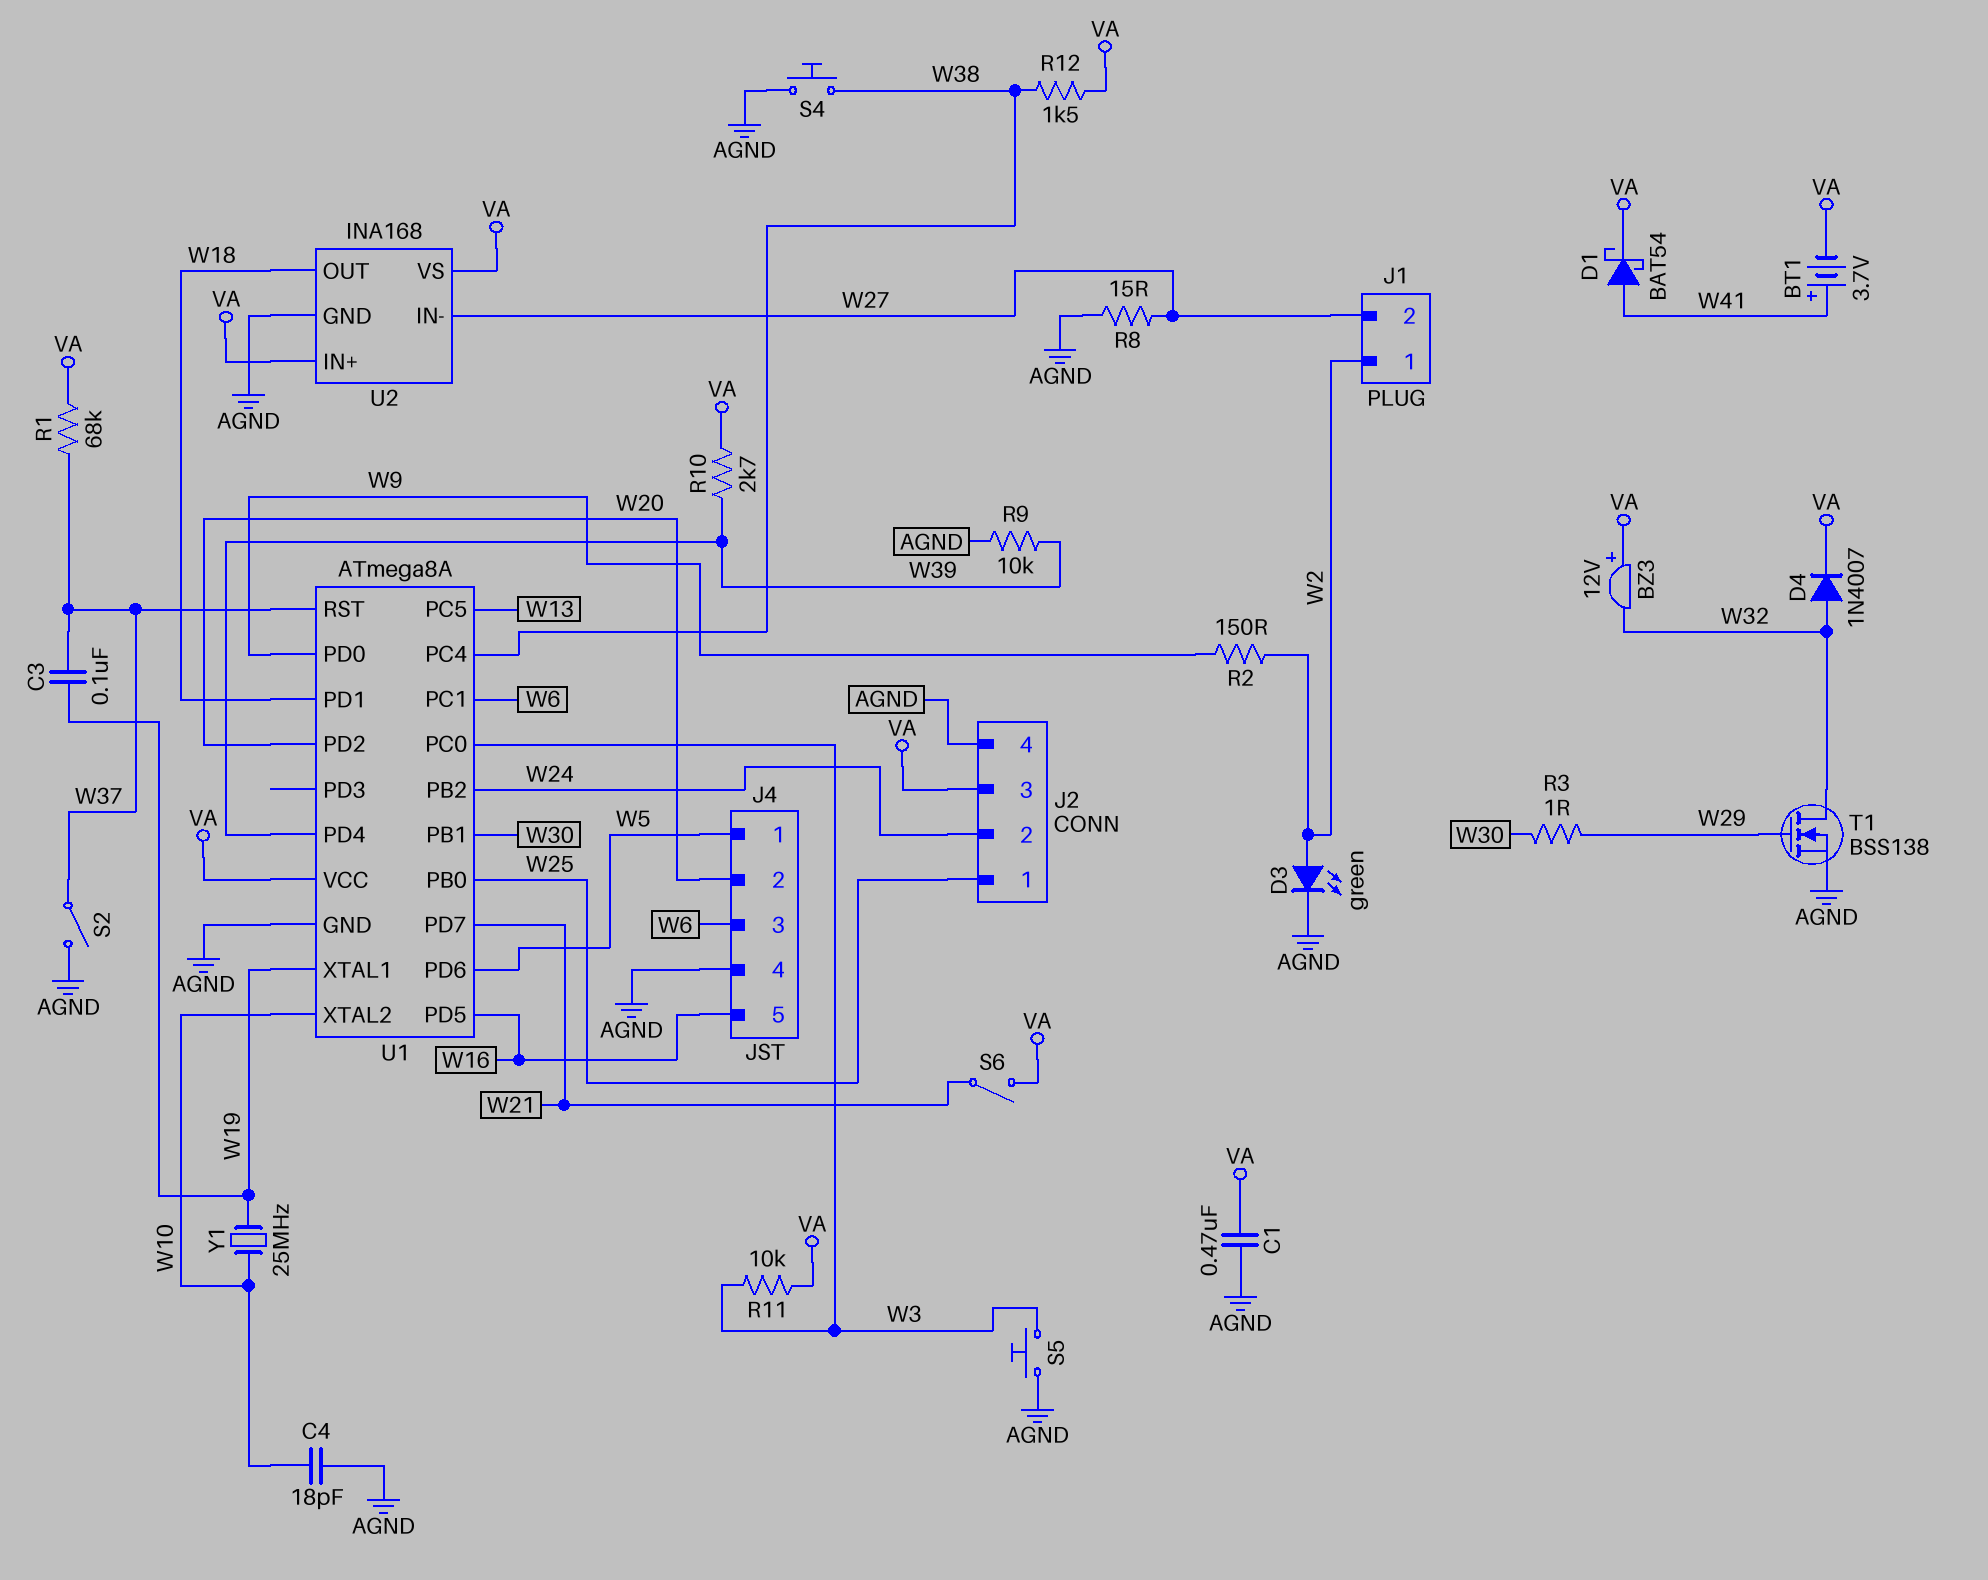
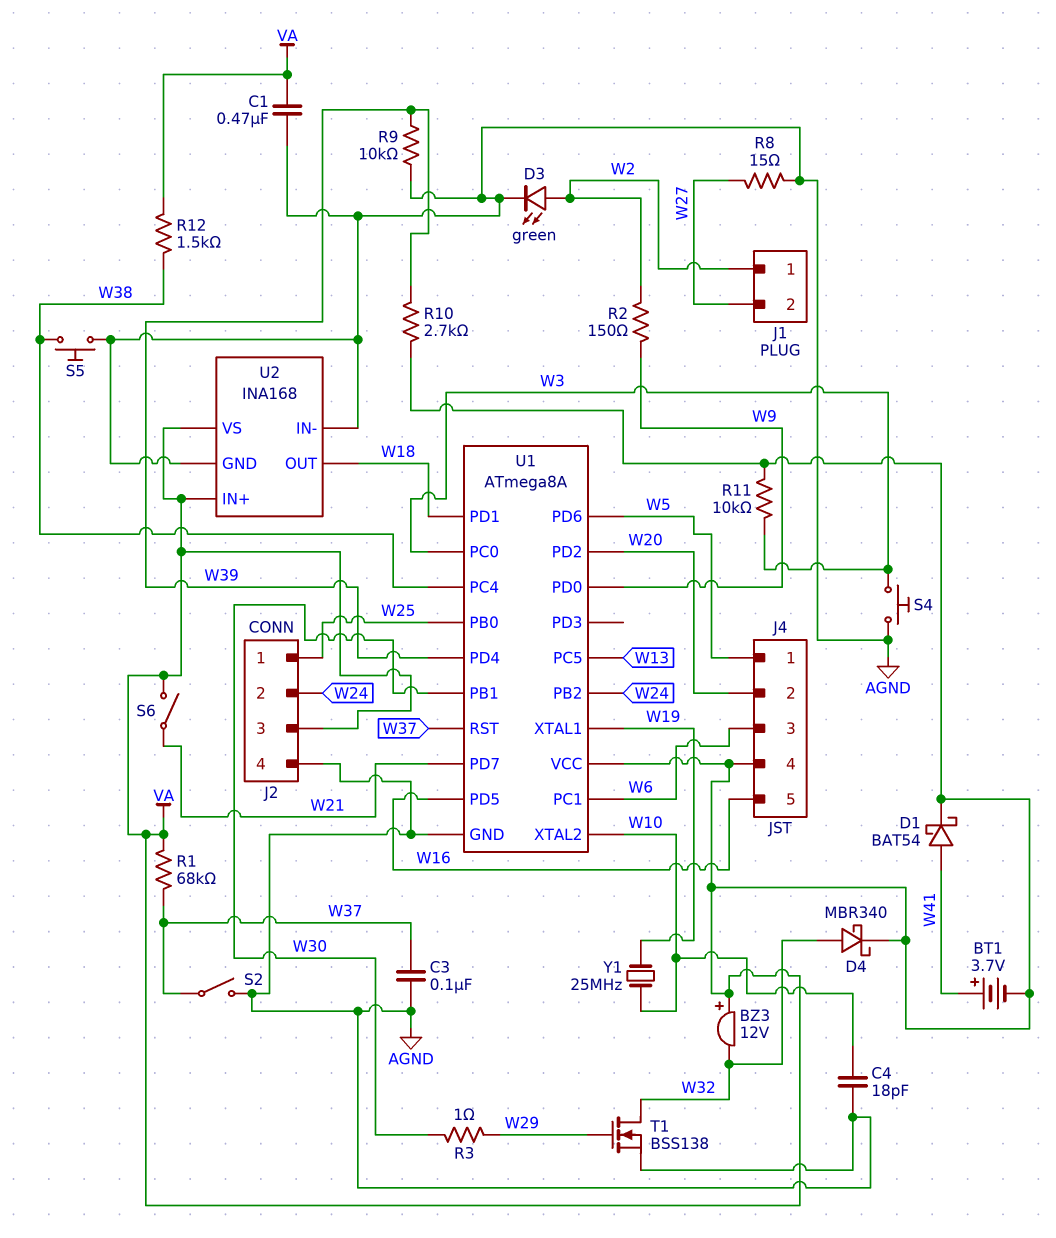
C3: 100nF (W19, W37) -> 100nF (AGND, W37)
D4: diode 1N4007 (A W32, K VA) -> schottky MBR340 (A W32, K VA)
J4 pin 4: AGND -> VA
S4: button (AGND, W38) -> button (AGND, W3)
S5: button (AGND, W3) -> button (AGND, W38)
U2 pin IN-: W27 -> AGND

